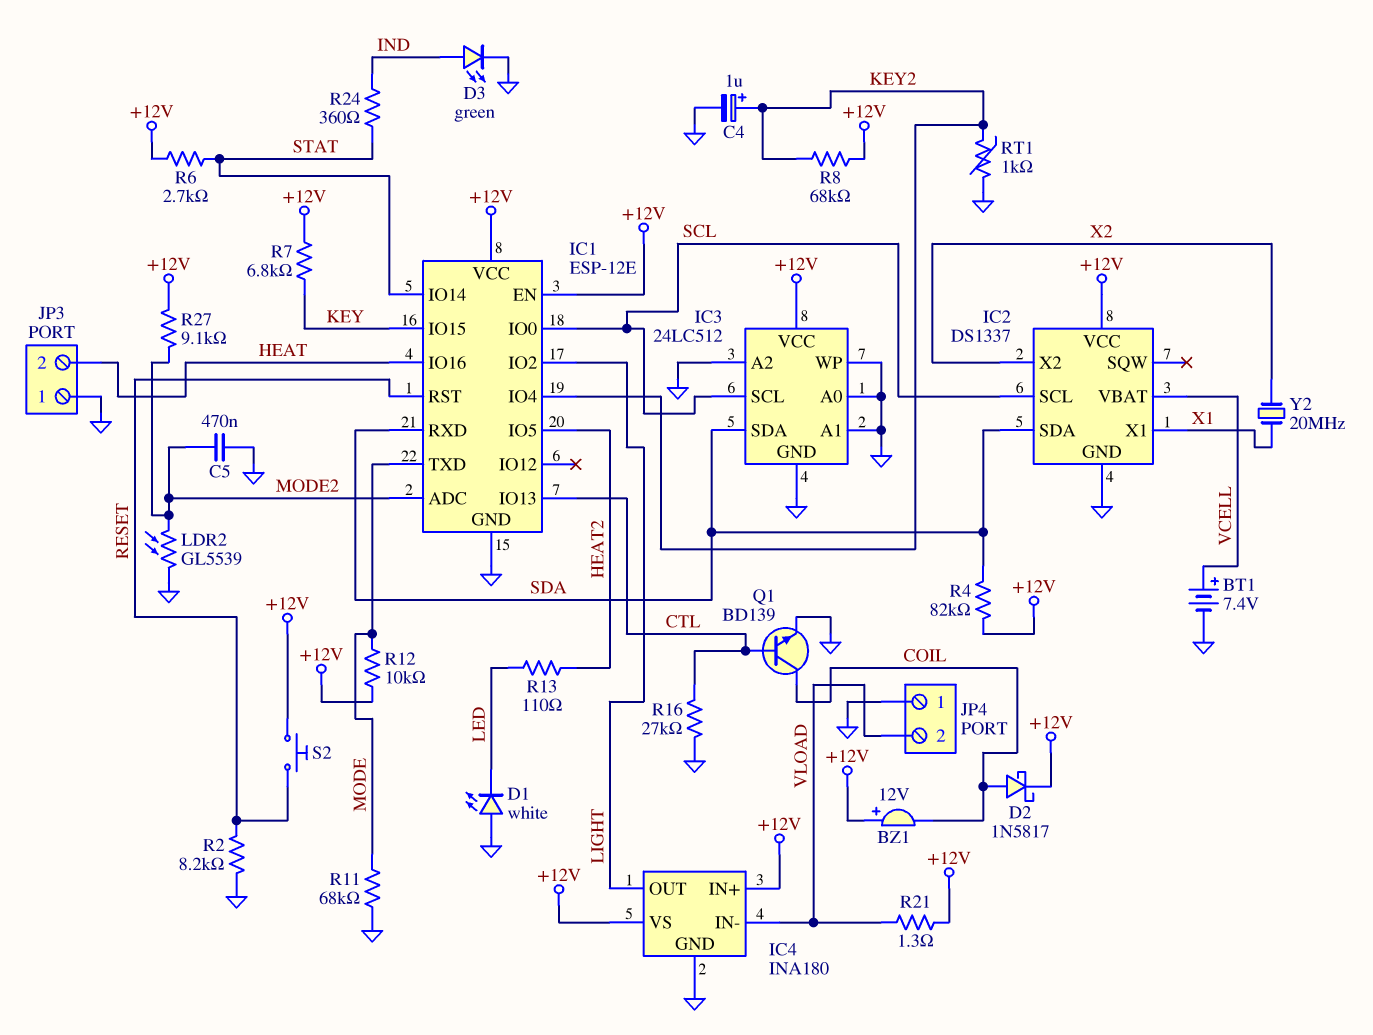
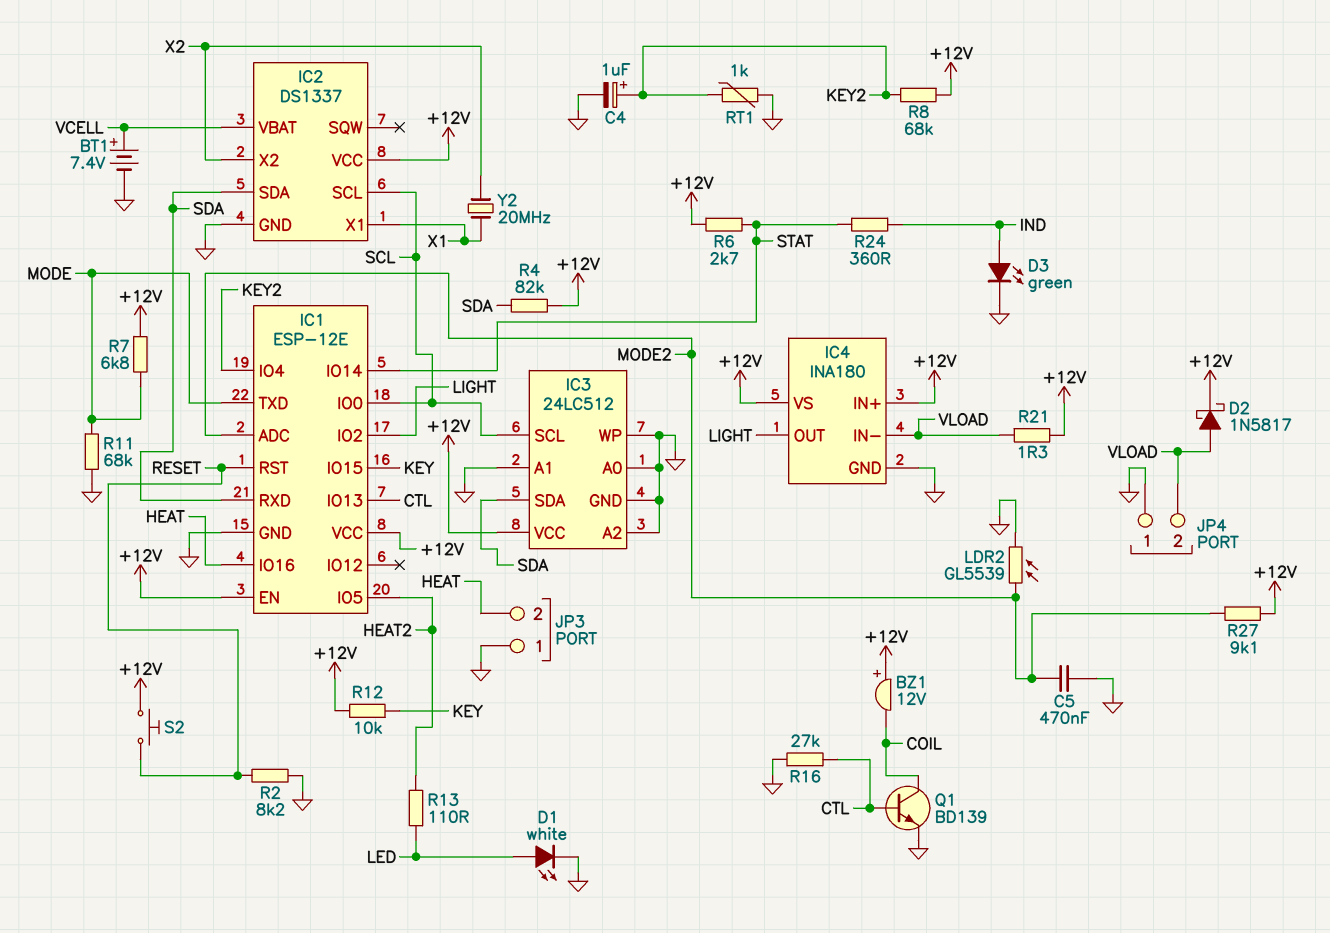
D1: LED white (A GND, K LED) -> LED white (A LED, K GND)
D2: schottky 1N5817 (A COIL, K +12V) -> schottky 1N5817 (A VLOAD, K +12V)
R7: 6.8k (+12V, KEY) -> 6.8k (+12V, MODE)
R12: 10k (+12V, MODE) -> 10k (+12V, KEY)

